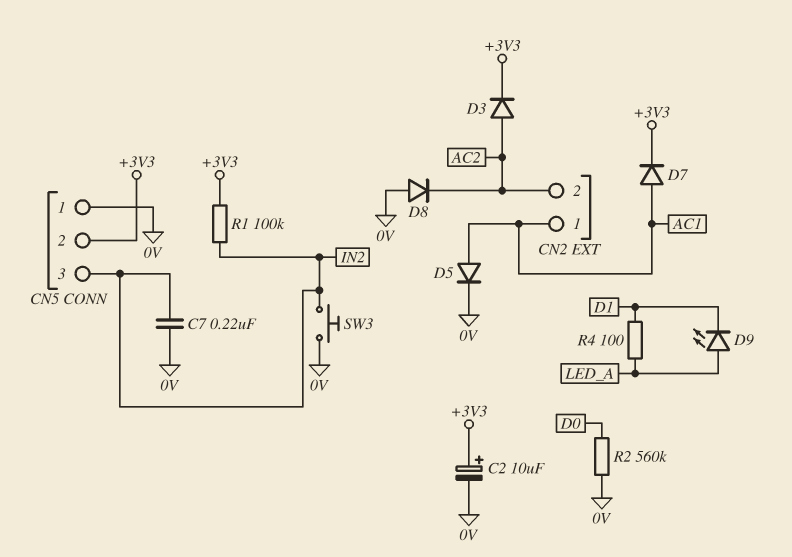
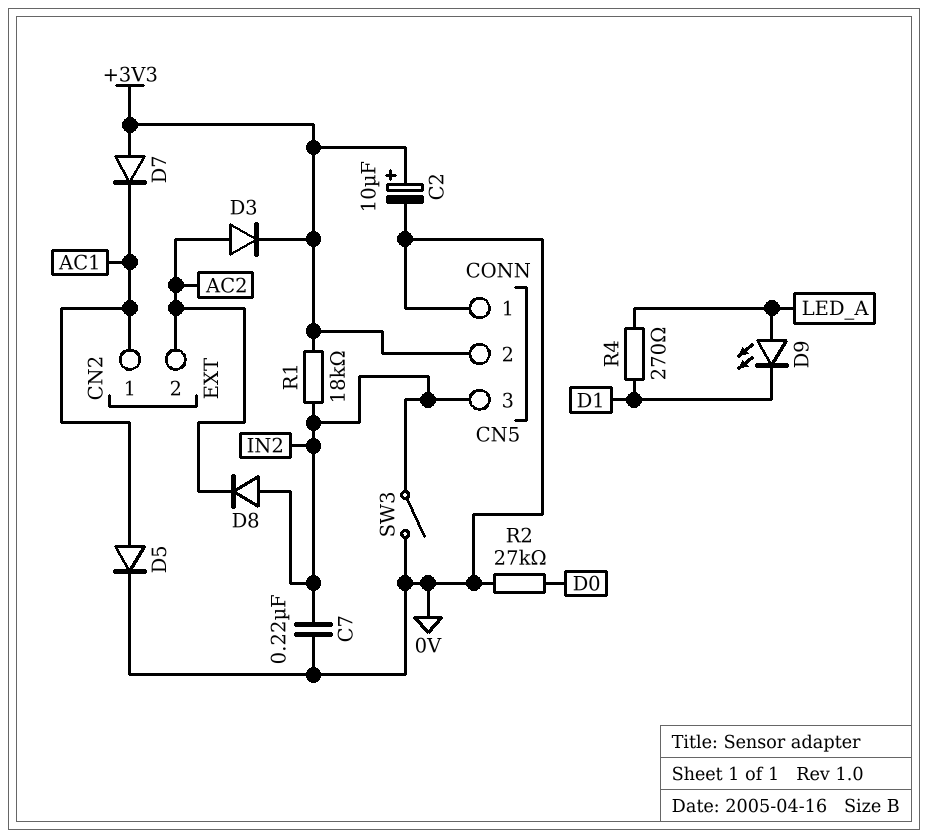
D7: diode (A AC1, K +3V3) -> diode (A +3V3, K AC1)
D8: diode (A 0V, K AC2) -> diode (A IN2, K AC2)
R1: 100k (+3V3, IN2) -> 18k (+3V3, IN2)
R2: 560k (0V, D0) -> 27k (0V, D0)
R4: 100 (D1, LED_A) -> 270 (D1, LED_A)
SW3: button (0V, IN2) -> switch (0V, IN2)

